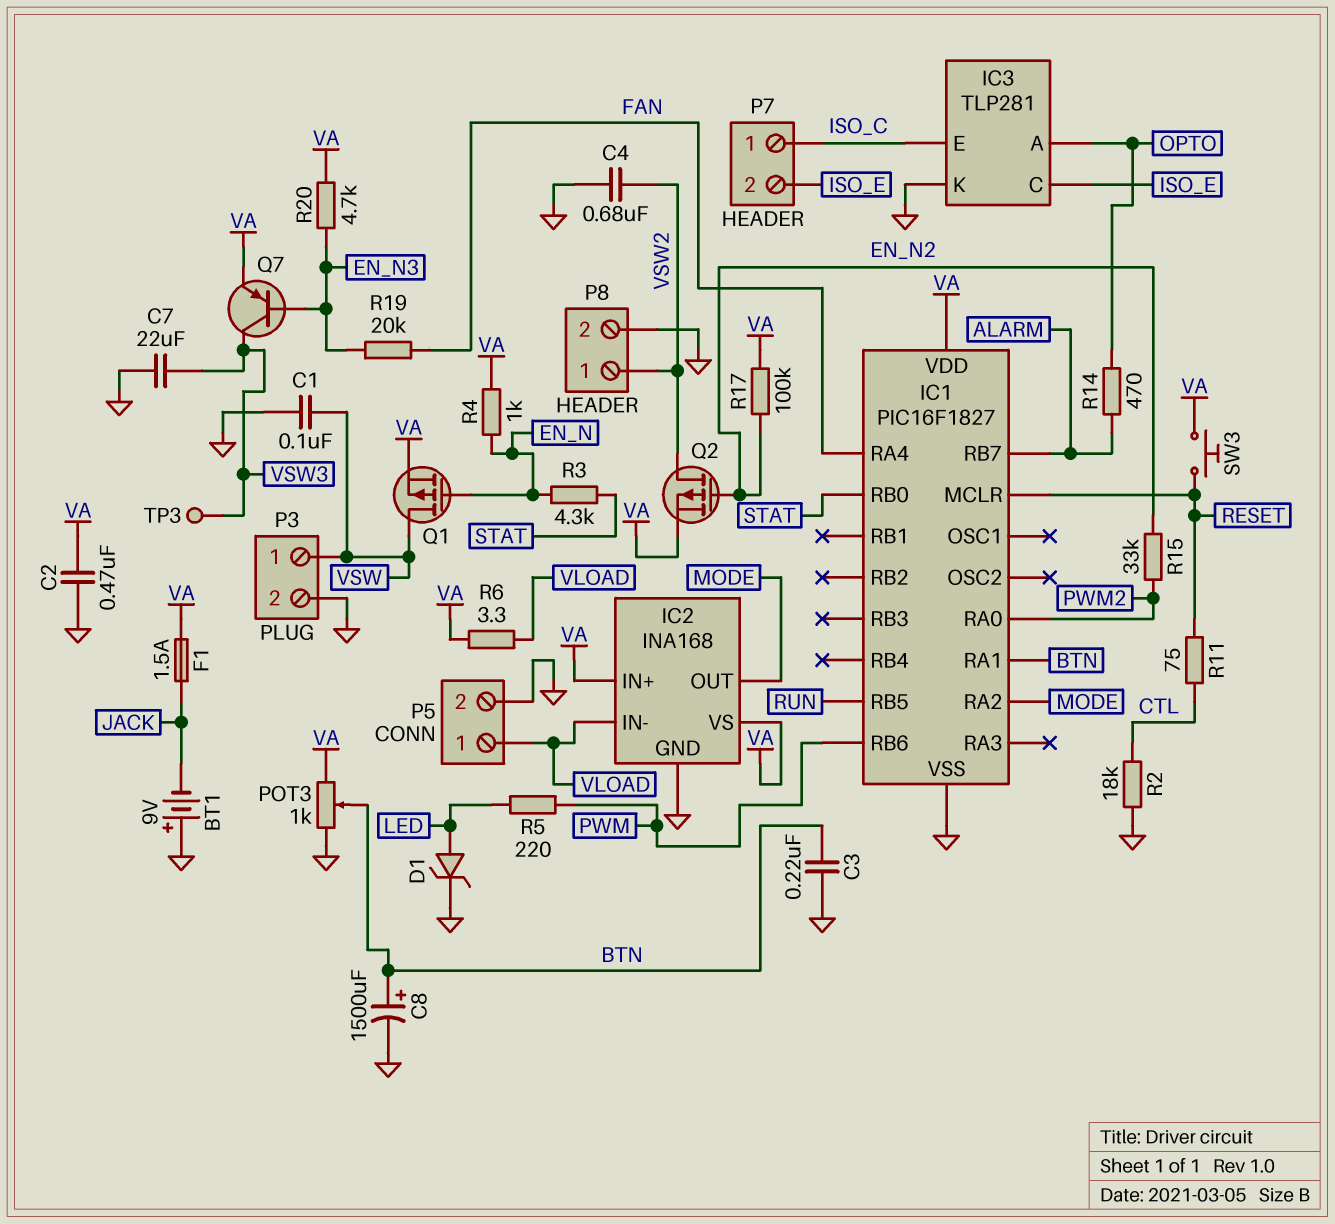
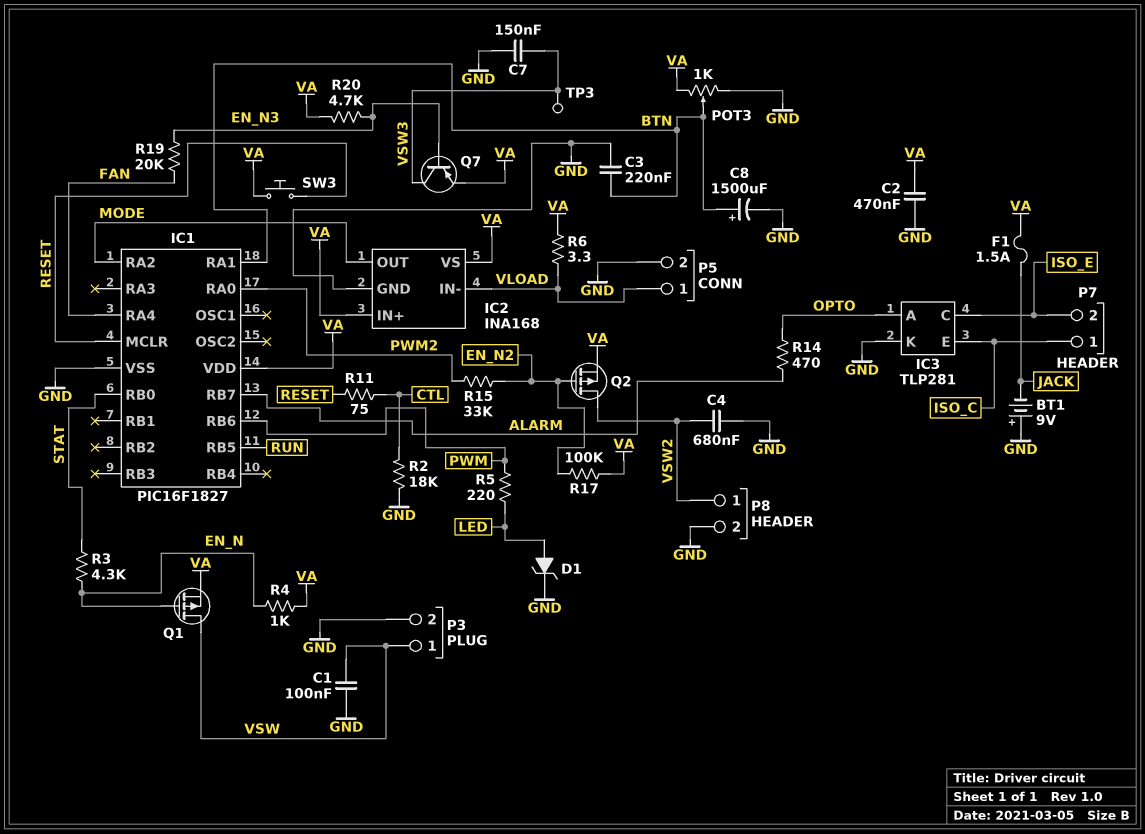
C7: 22uF (GND, VSW3) -> 150nF (GND, VSW3)

